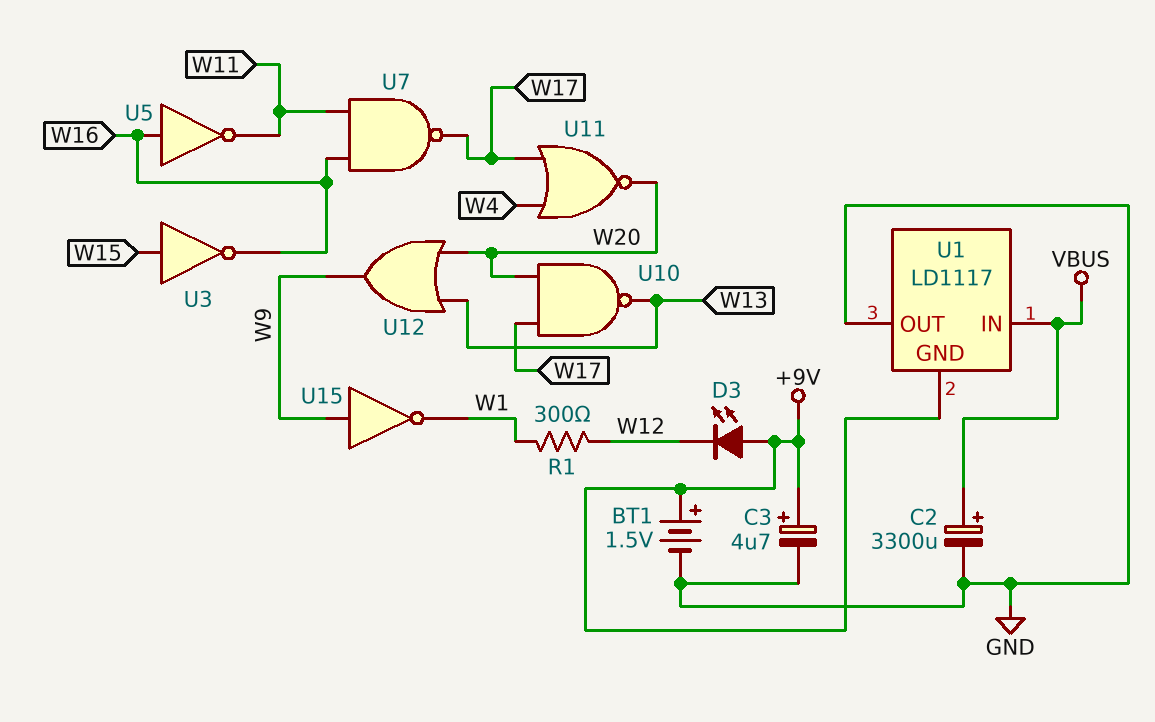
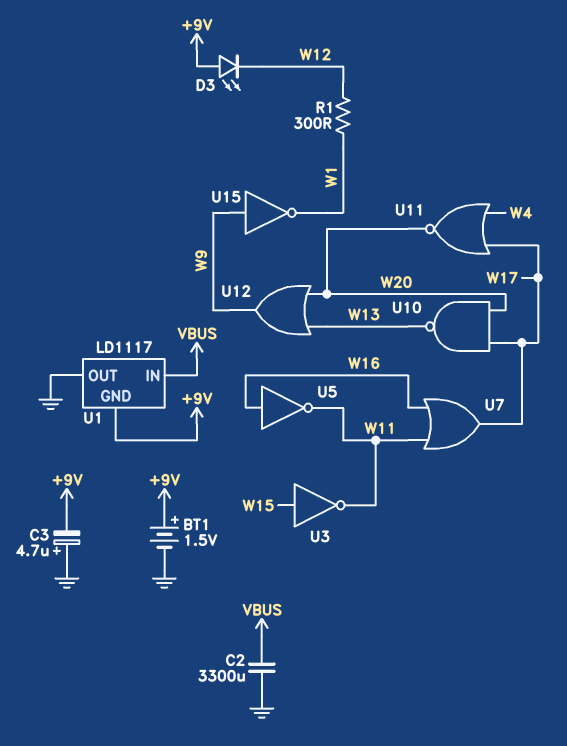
C2: 3300uF (plus VBUS, minus GND) -> 3300uF (GND, VBUS)
C3: 4.7uF (plus +9V, minus GND) -> 4.7uF (plus GND, minus +9V)
U3: NOT (in W15, out W16) -> NOT (in W15, out W11)
U7: NAND (in W11, in W16, out W17) -> OR (in W11, in W16, out W17)

